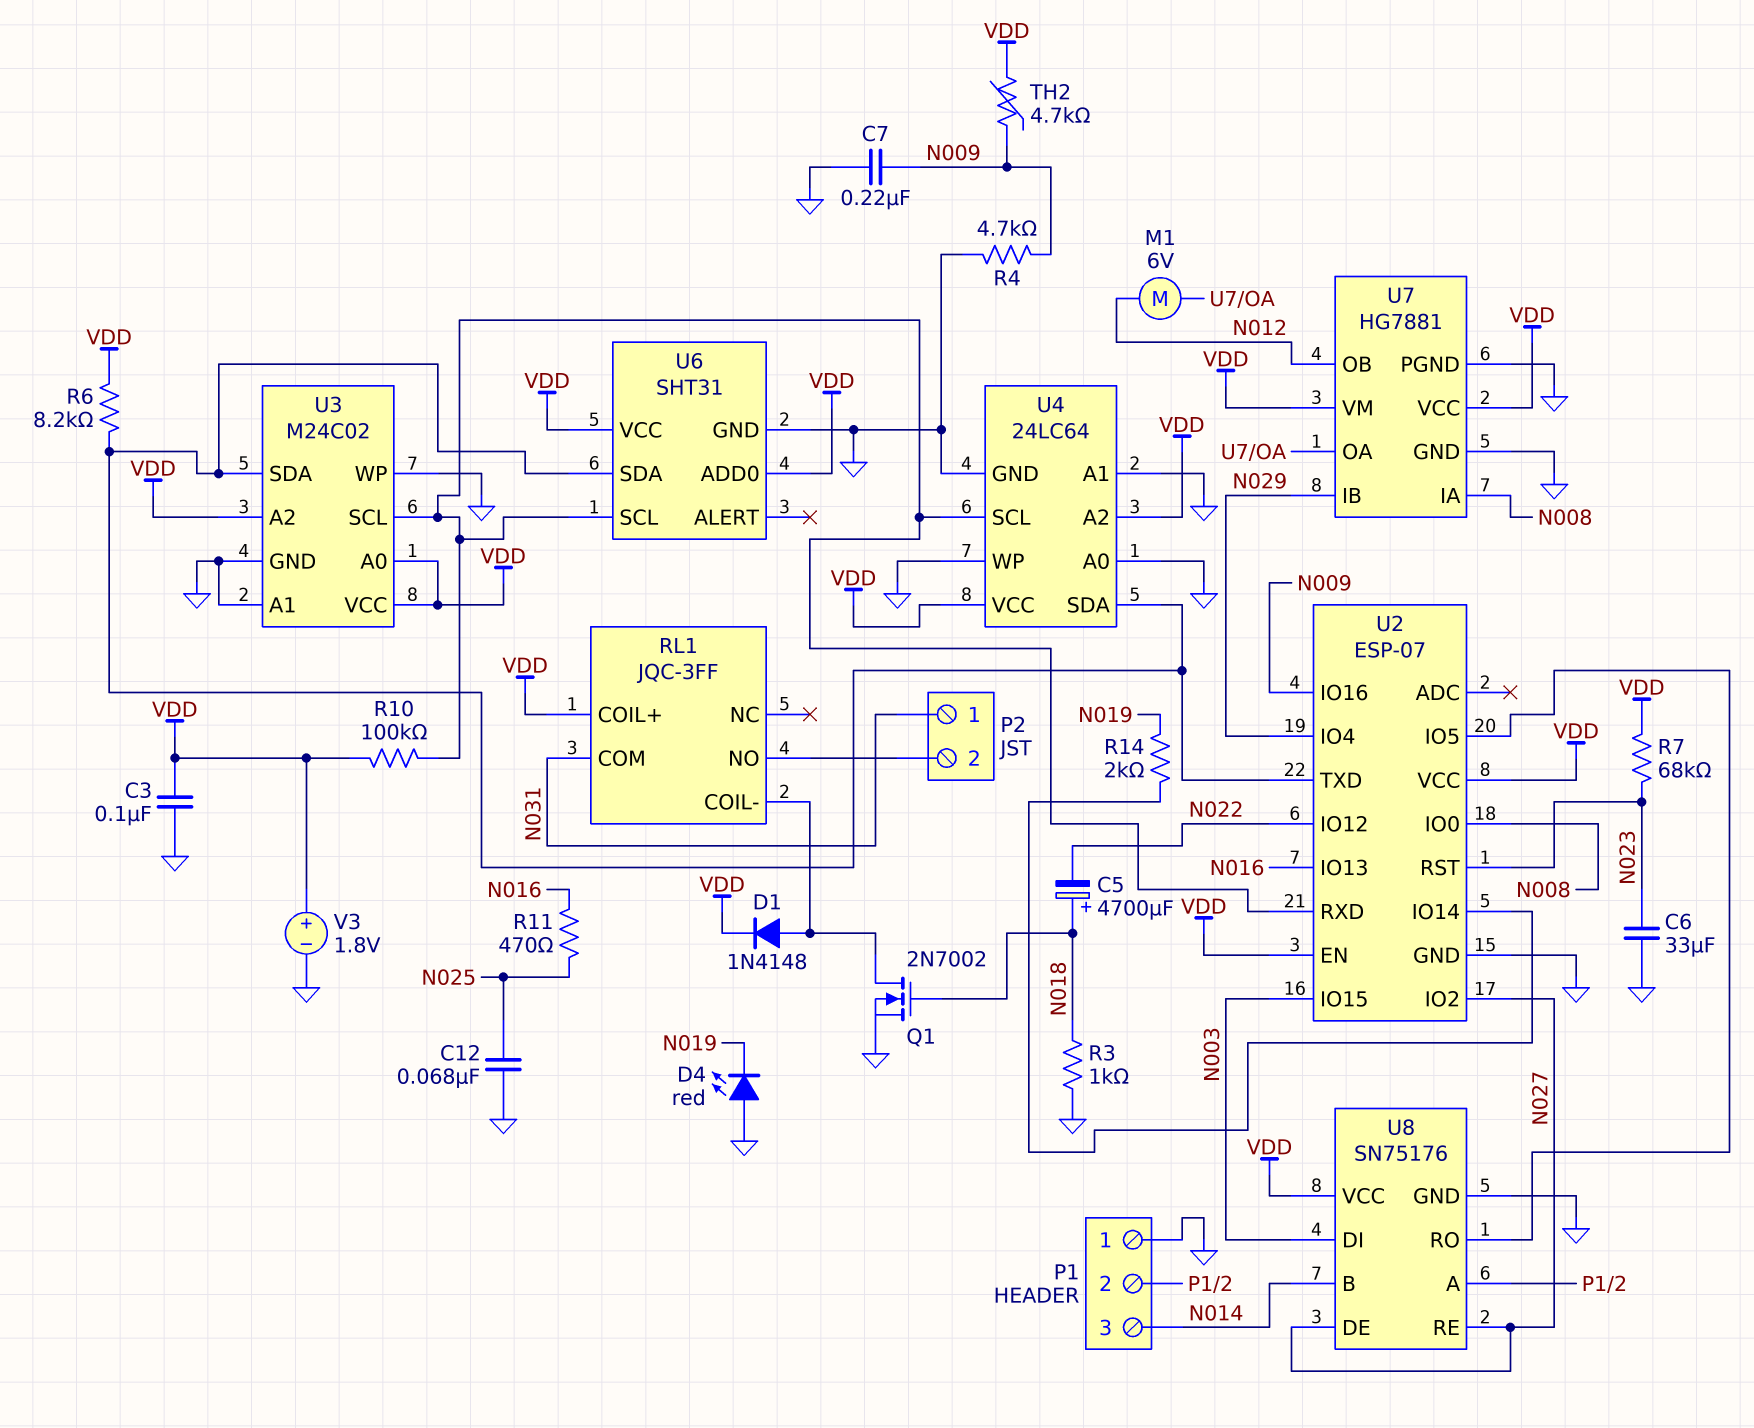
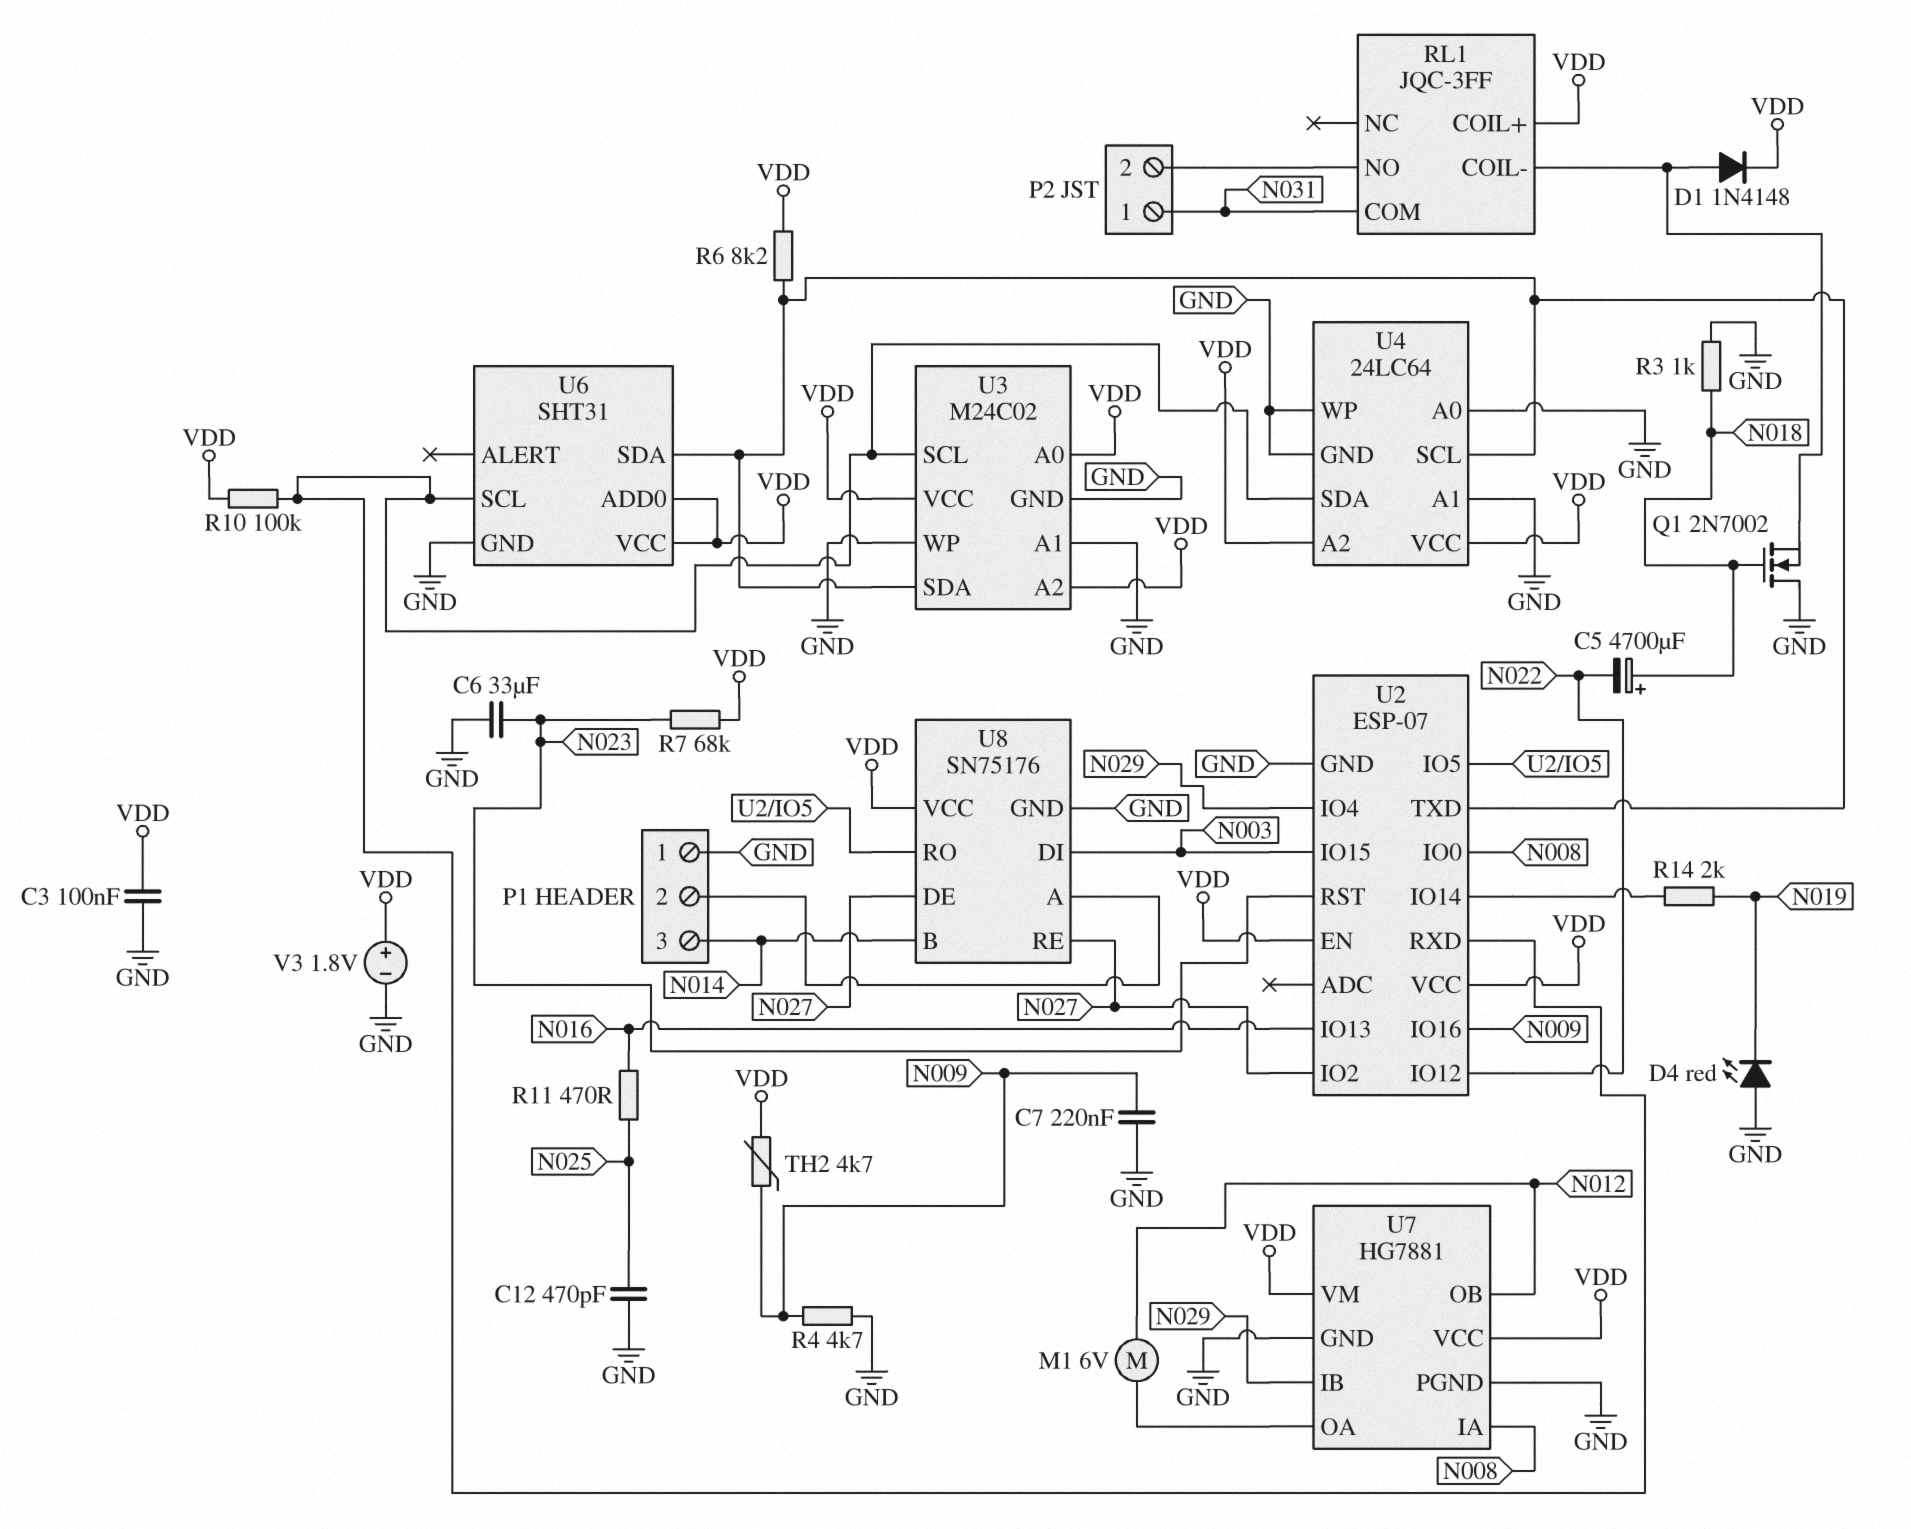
C12: 68nF (GND, N025) -> 470pF (GND, N025)
Q1: NMOS 2N7002 (G N018, D RL1/COIL-, S GND) -> NMOS 2N7002 (G N018, D GND, S RL1/COIL-)
U4 pin SCL: U2/RXD -> U2/TXD
U4 pin SDA: U2/TXD -> U2/RXD

